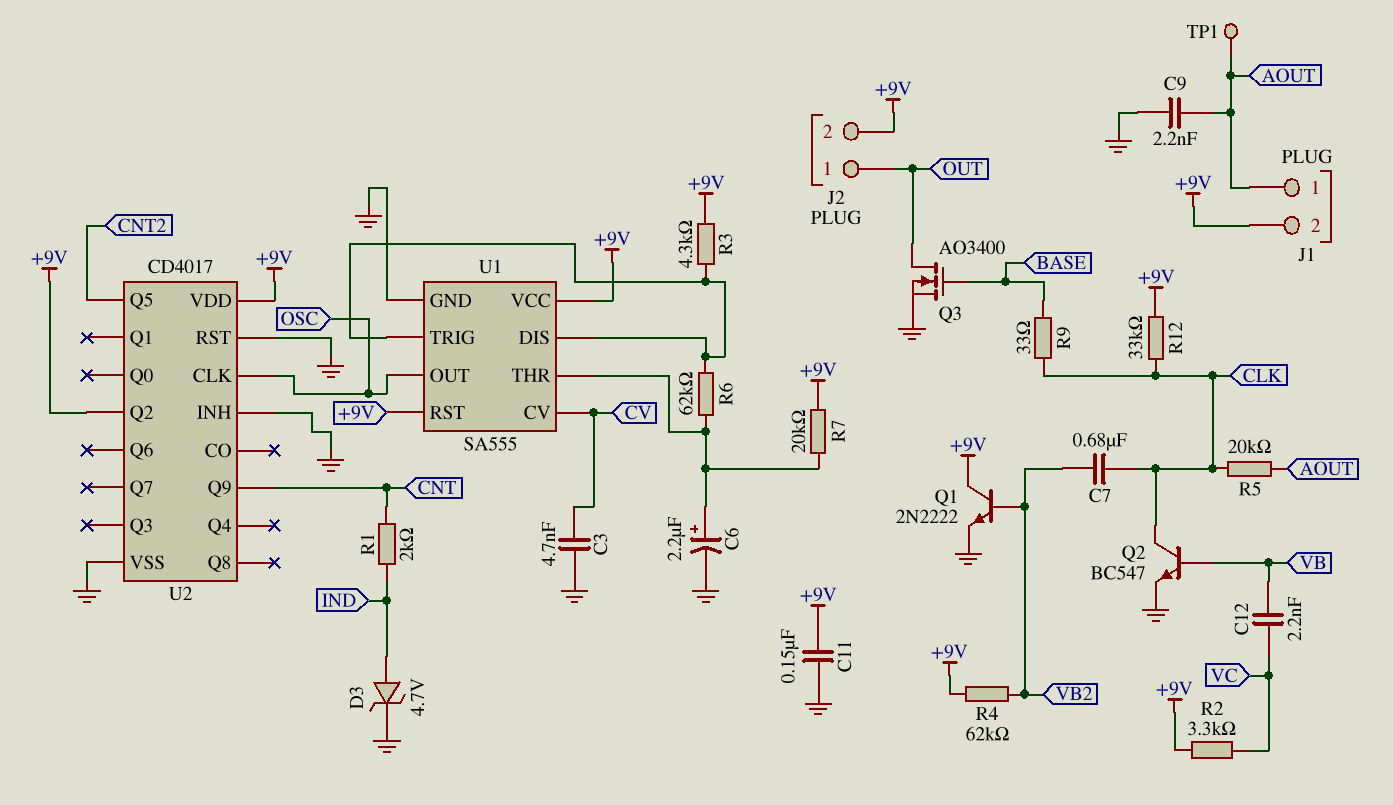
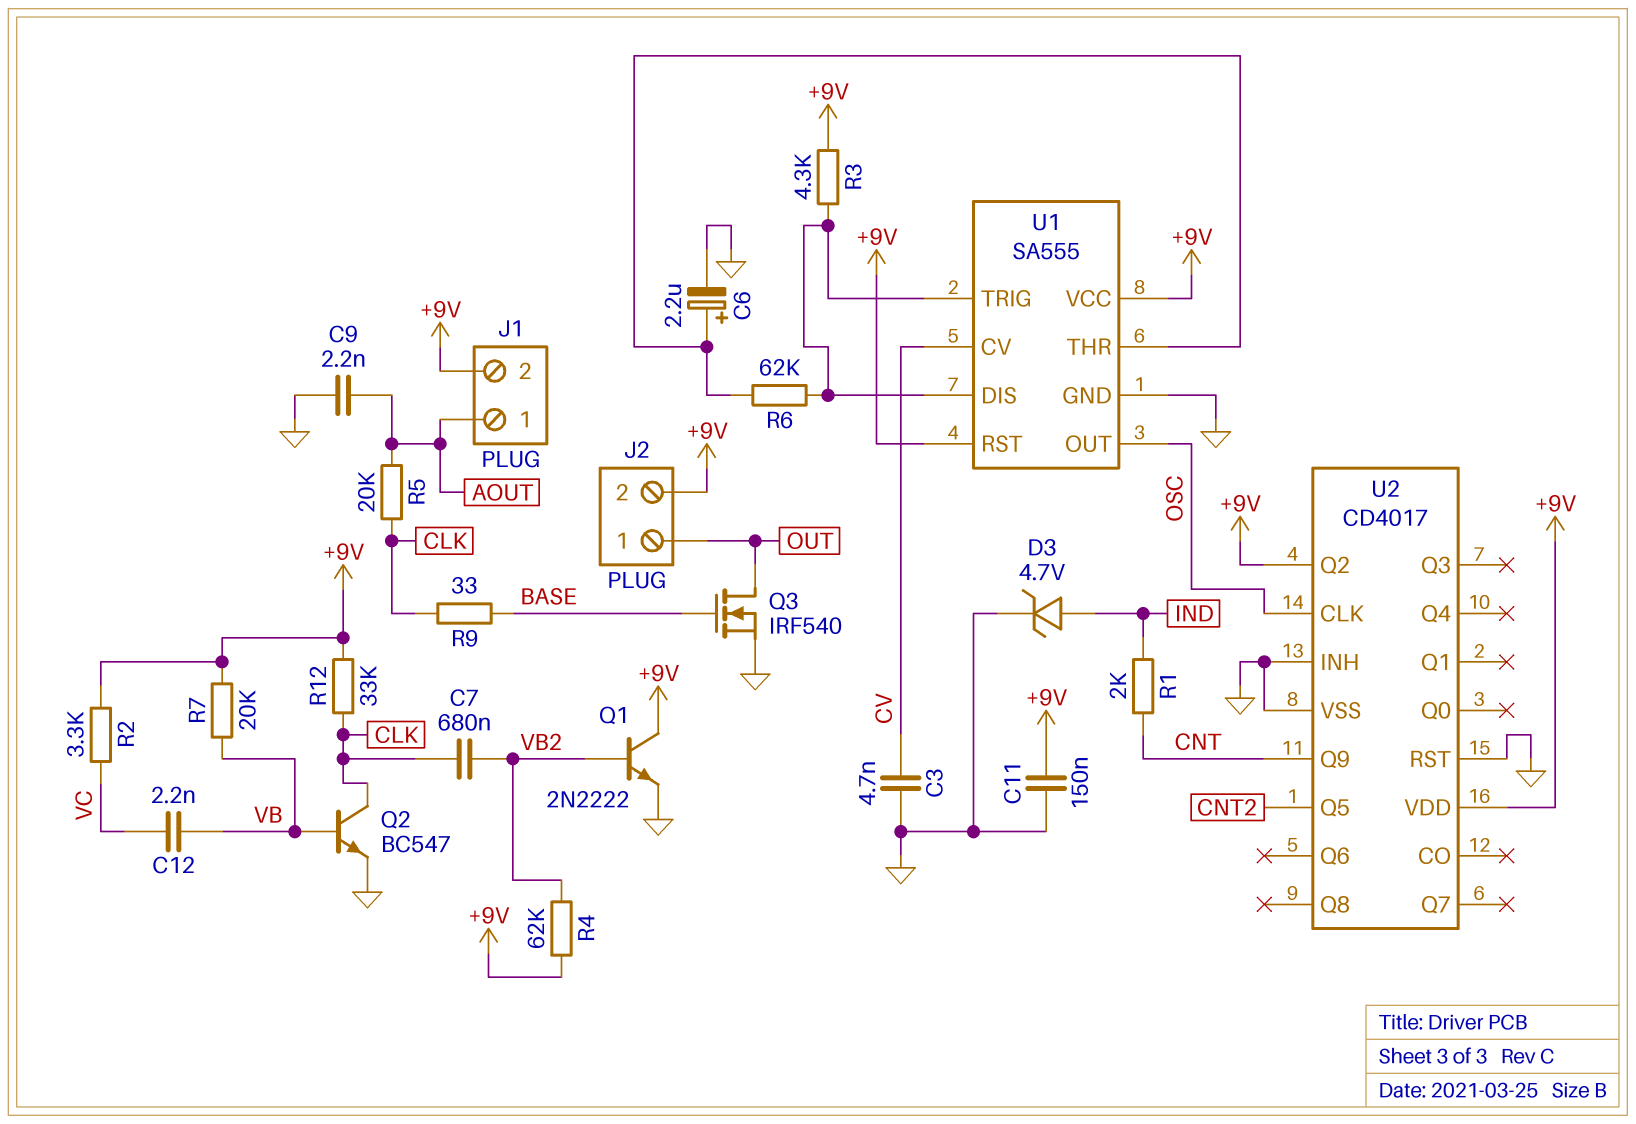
Q3: NMOS AO3400 (G BASE, D OUT, S GND) -> NMOS IRF540 (G BASE, D OUT, S GND)
R7: 20k (+9V, U1/THR) -> 20k (+9V, VB)
TP1: test point (AOUT) -> none

